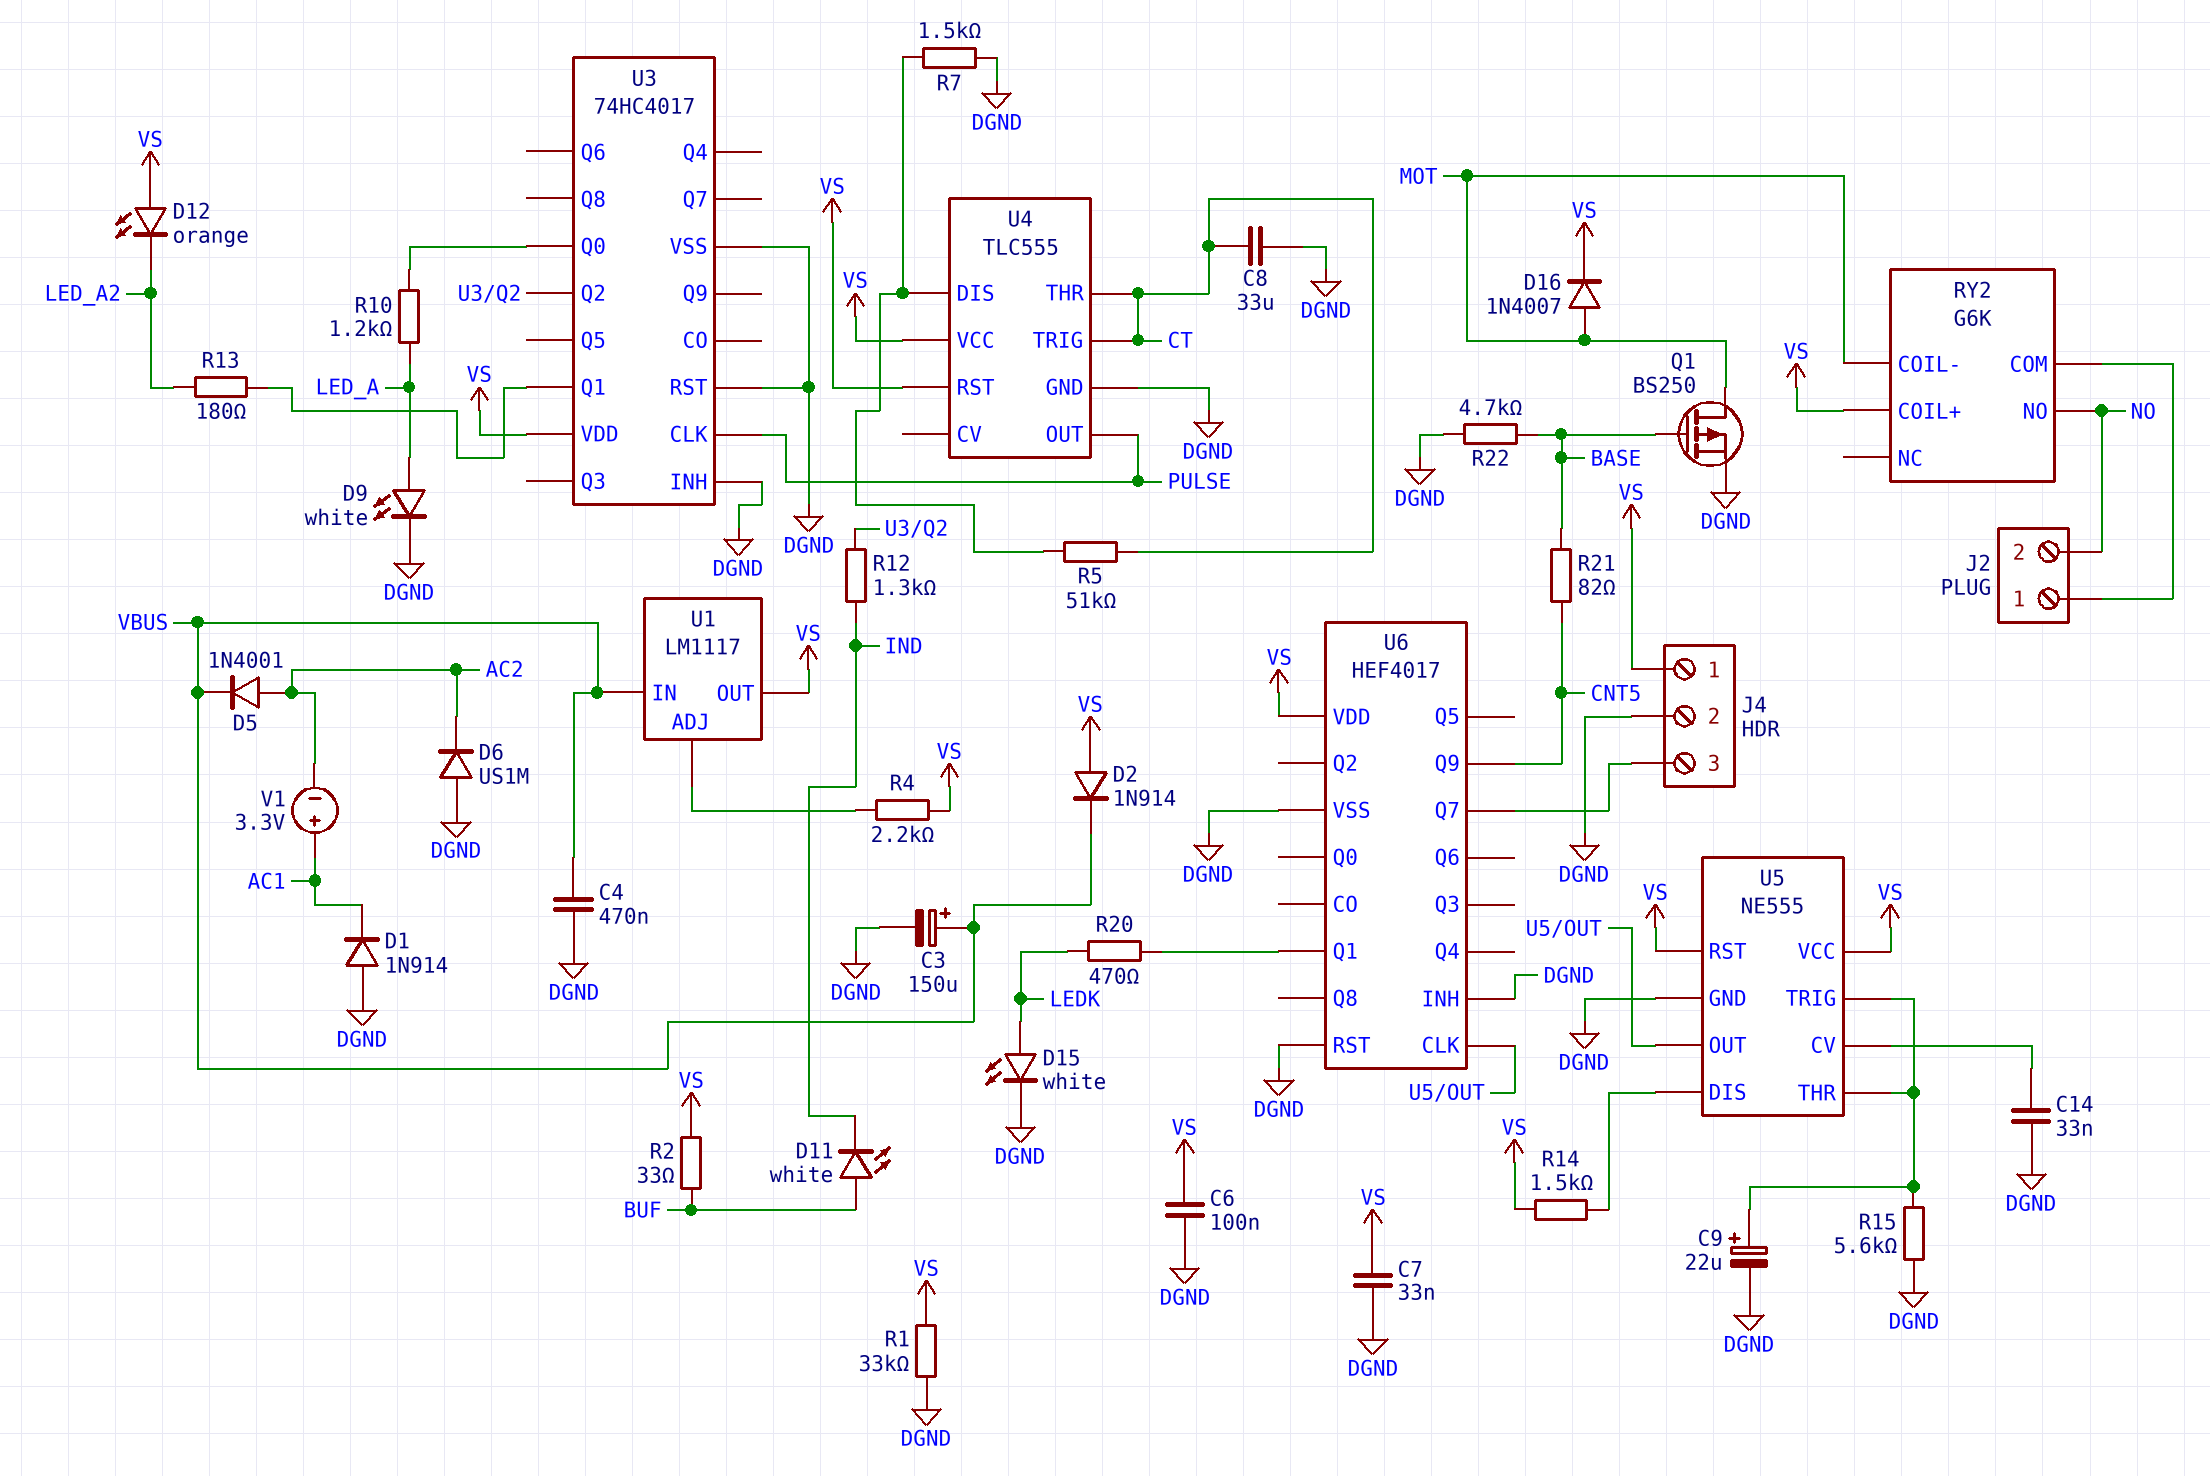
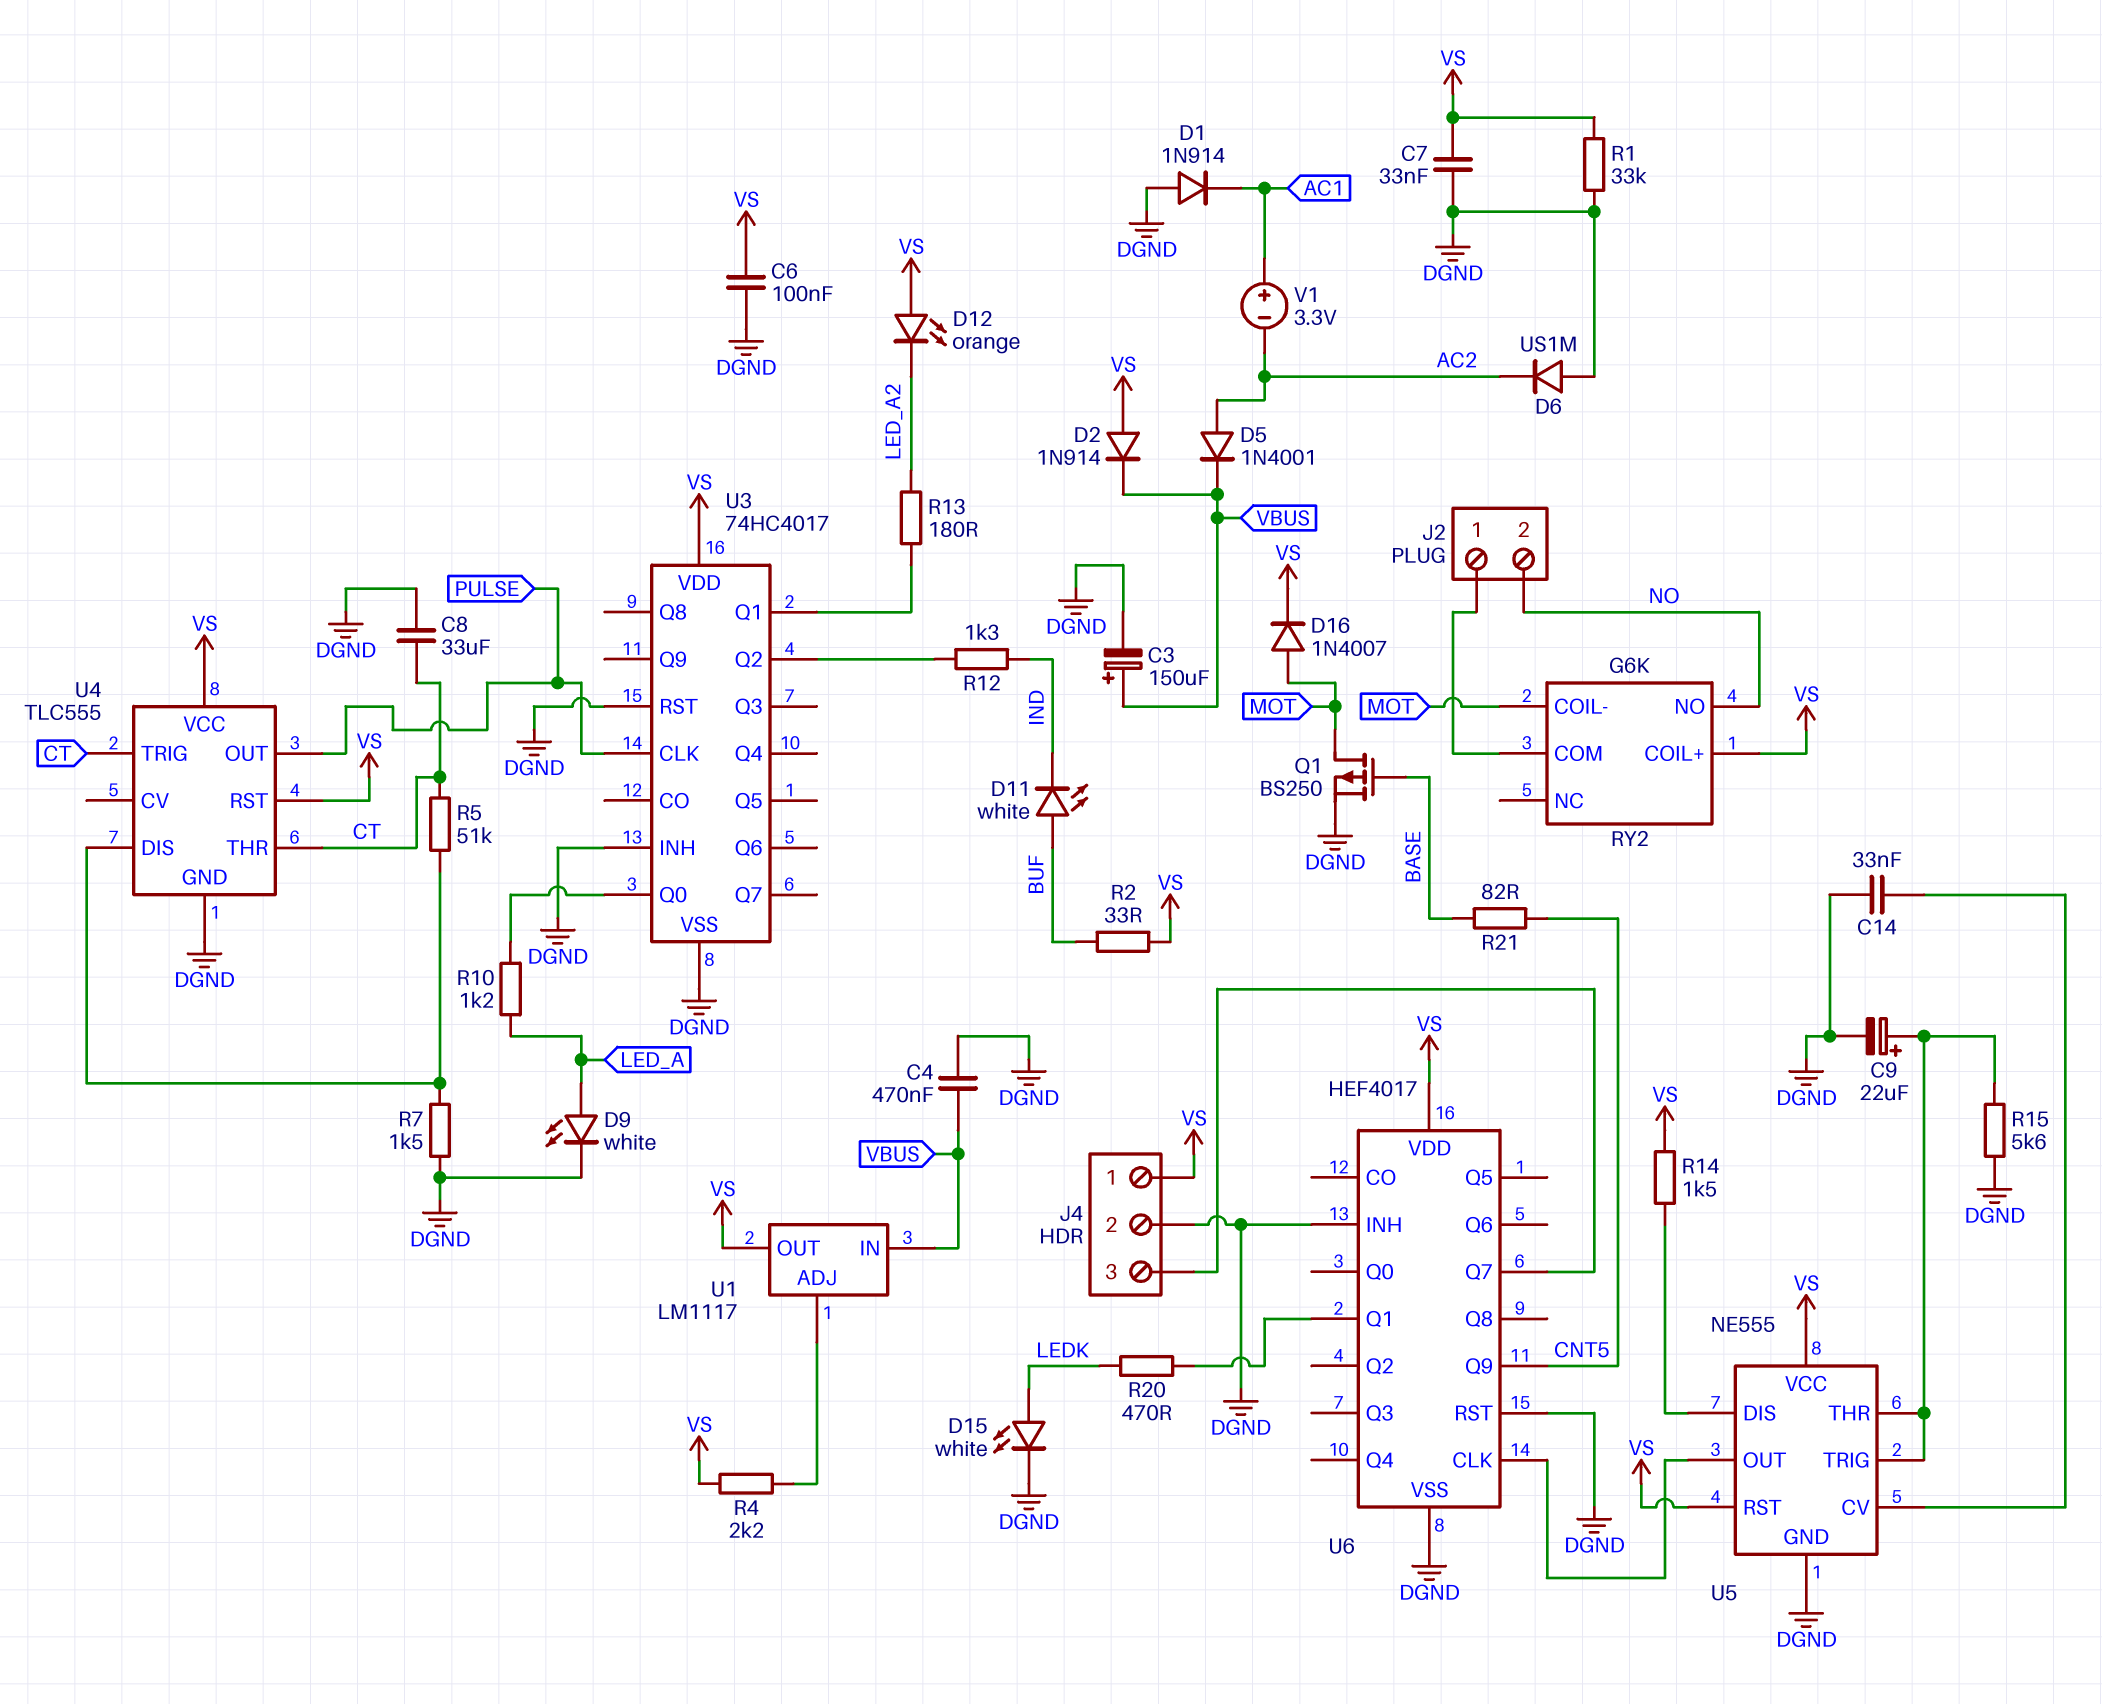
R22: 4.7k (BASE, DGND) -> none

